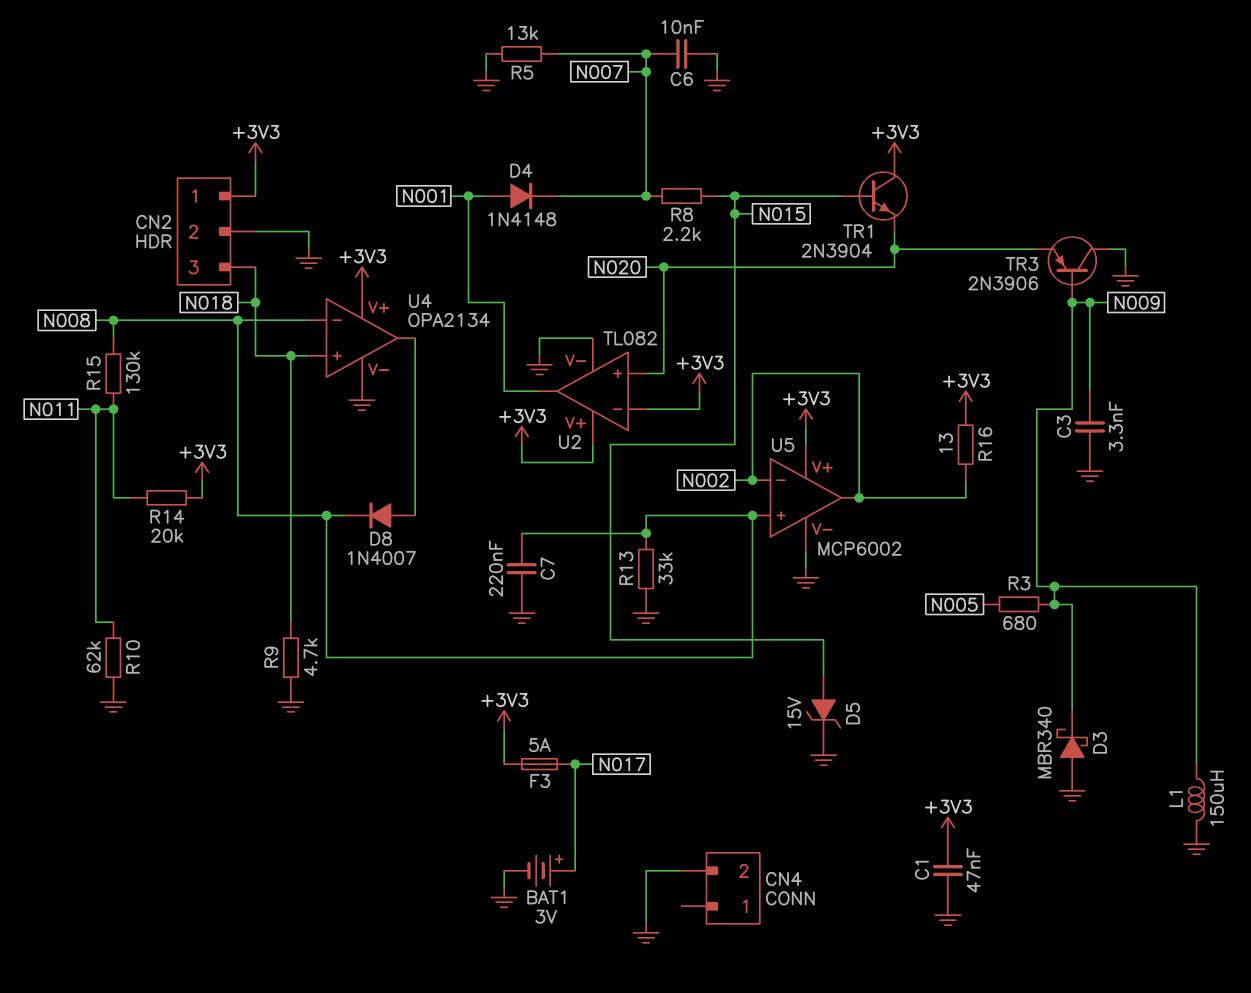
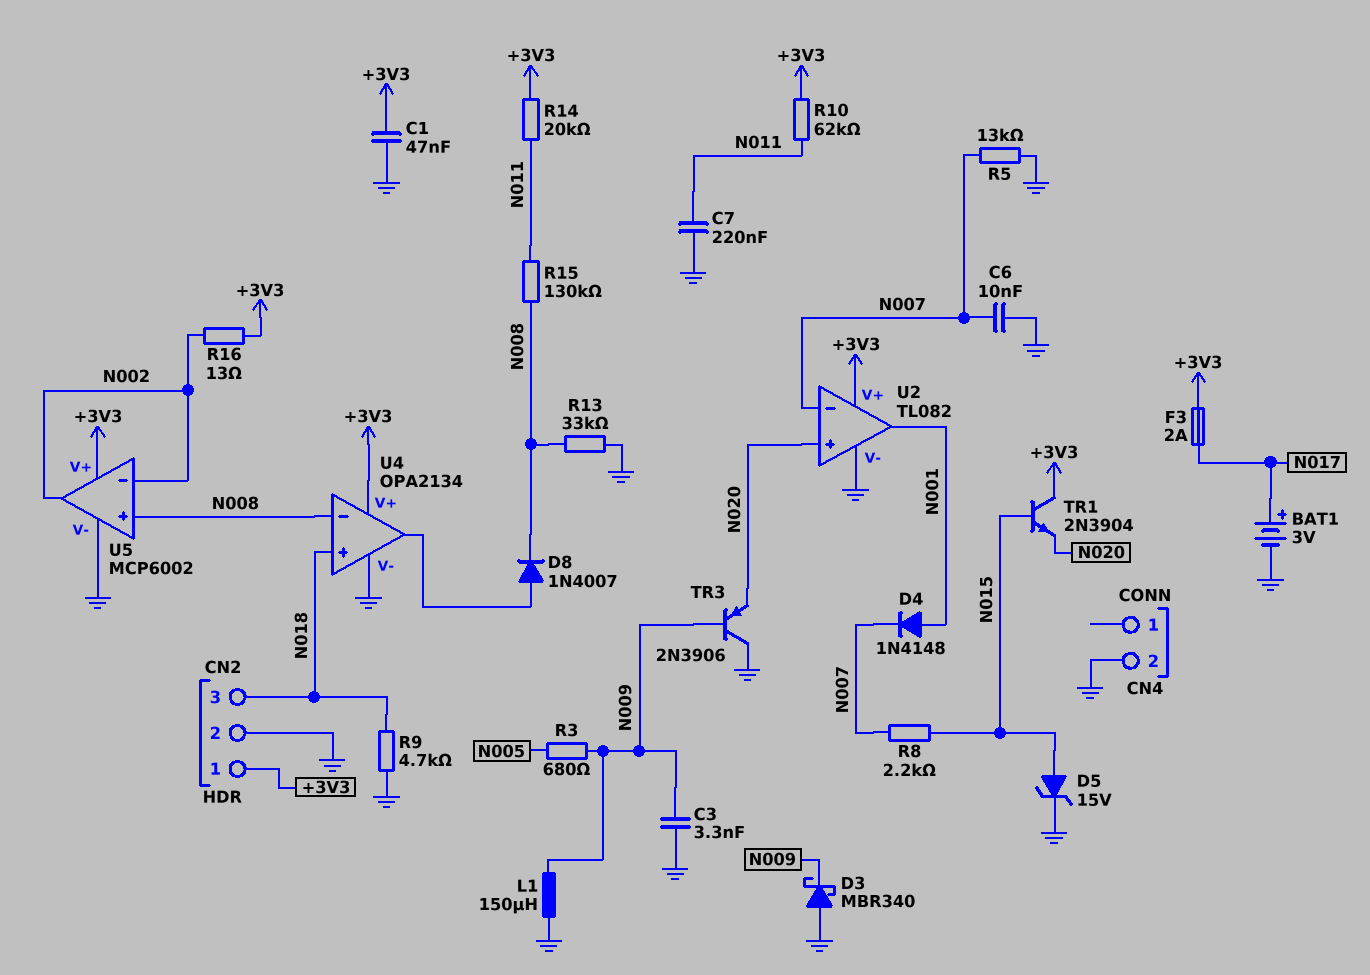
C7: 220nF (GND, N008) -> 220nF (GND, N011)
F3: 5A (+3V3, N017) -> 2A (+3V3, N017)
R10: 62k (GND, N011) -> 62k (+3V3, N011)
U2 pin in-: +3V3 -> N007

